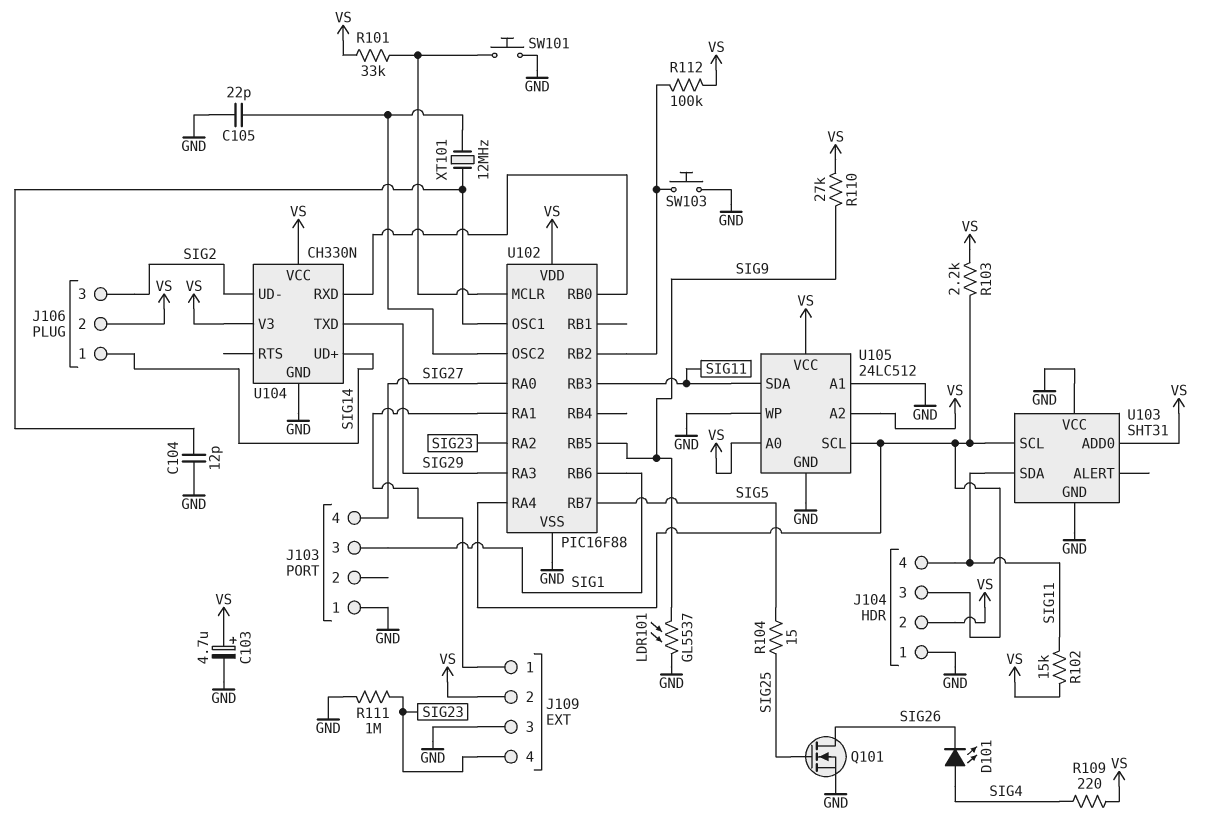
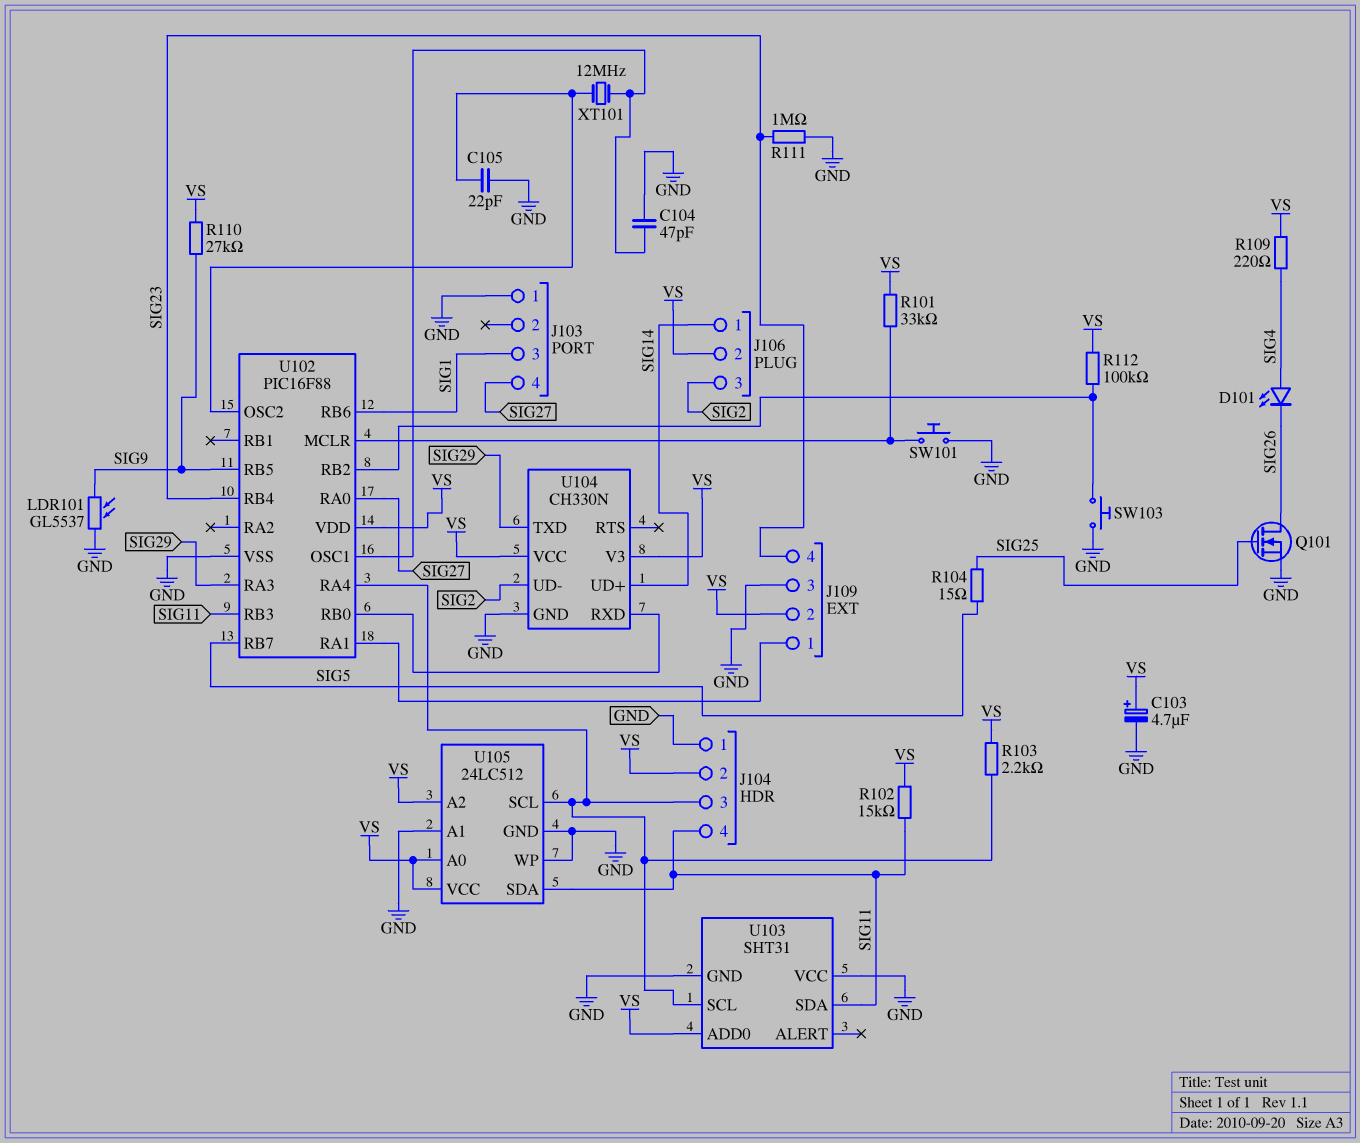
C104: 12pF (GND, U102/OSC1) -> 47pF (GND, U102/OSC1)
U102 pin RA2: SIG23 -> none
U102 pin RB4: none -> SIG23

